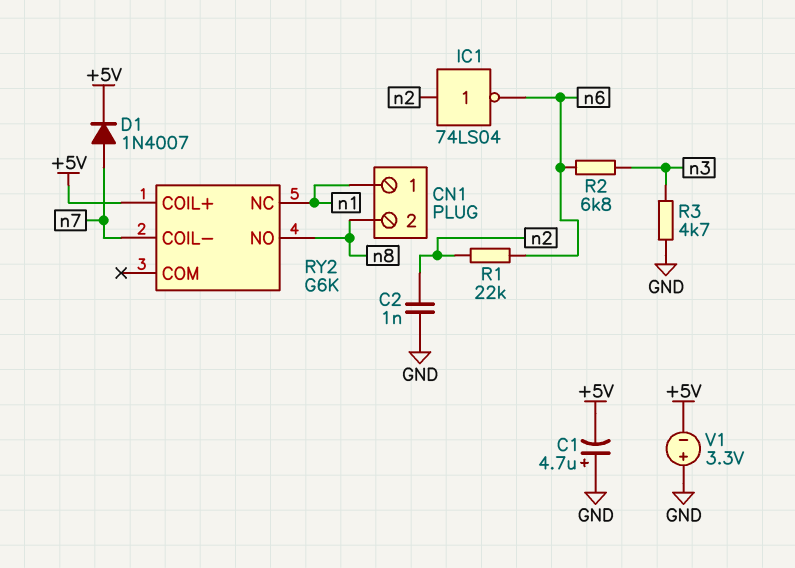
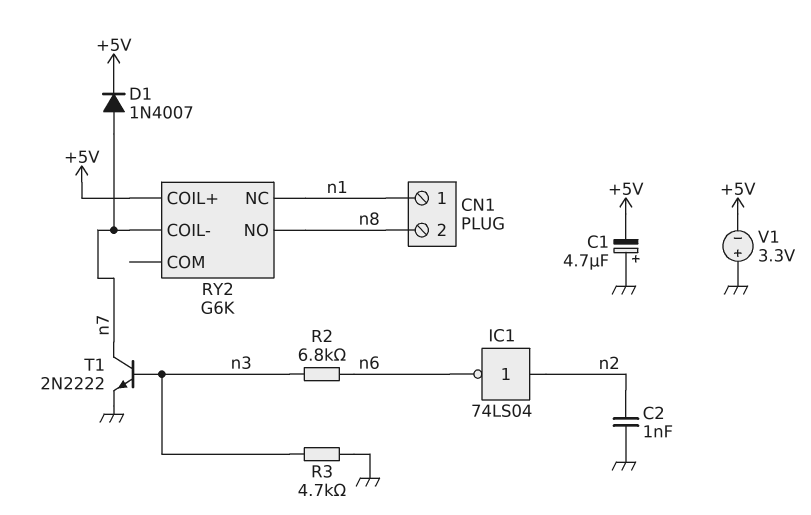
R1: 22k (n2, n6) -> none
T1: none -> NPN 2N2222 (B n3, C n7, E GND)

